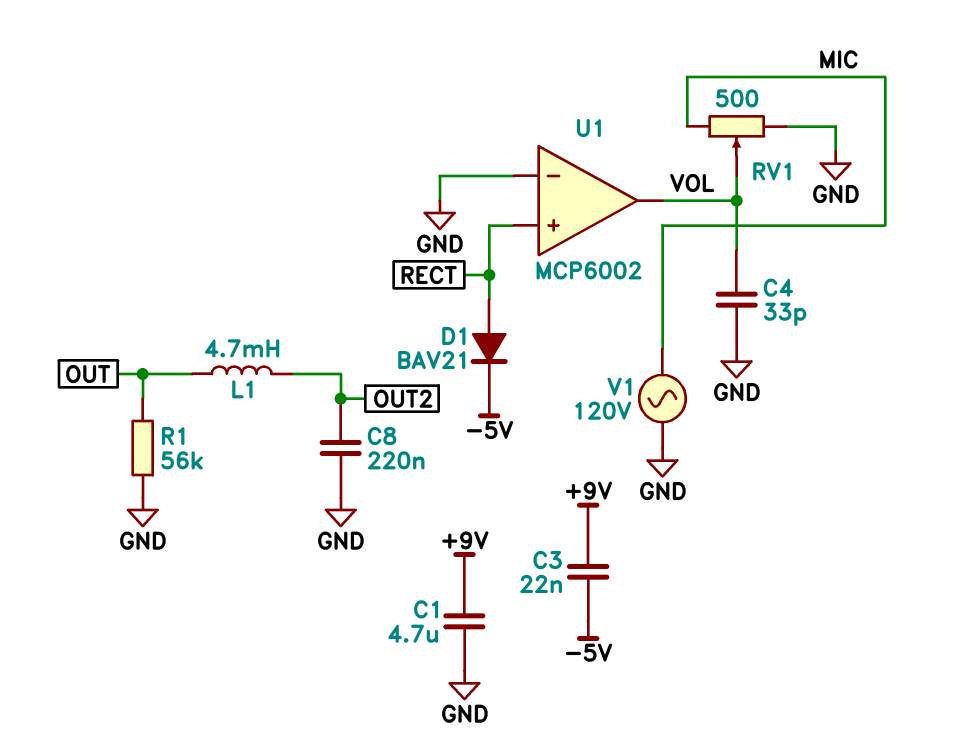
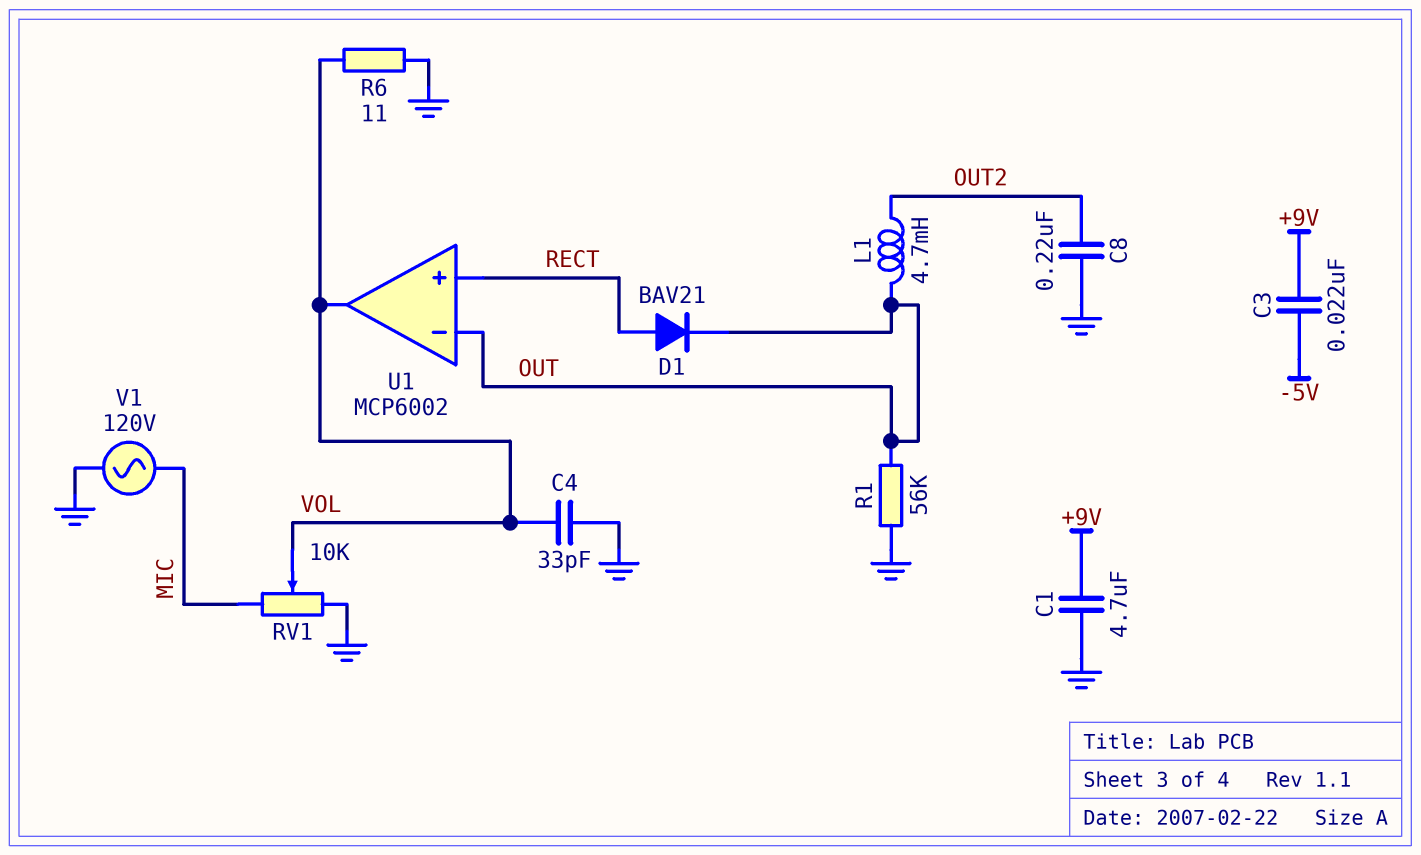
D1: diode BAV21 (A RECT, K -5V) -> diode BAV21 (A RECT, K OUT)
R6: none -> 11 (GND, VOL)
RV1: 500 (GND, MIC, wiper VOL) -> 10k (GND, MIC, wiper VOL)
U1 pin in-: GND -> OUT

